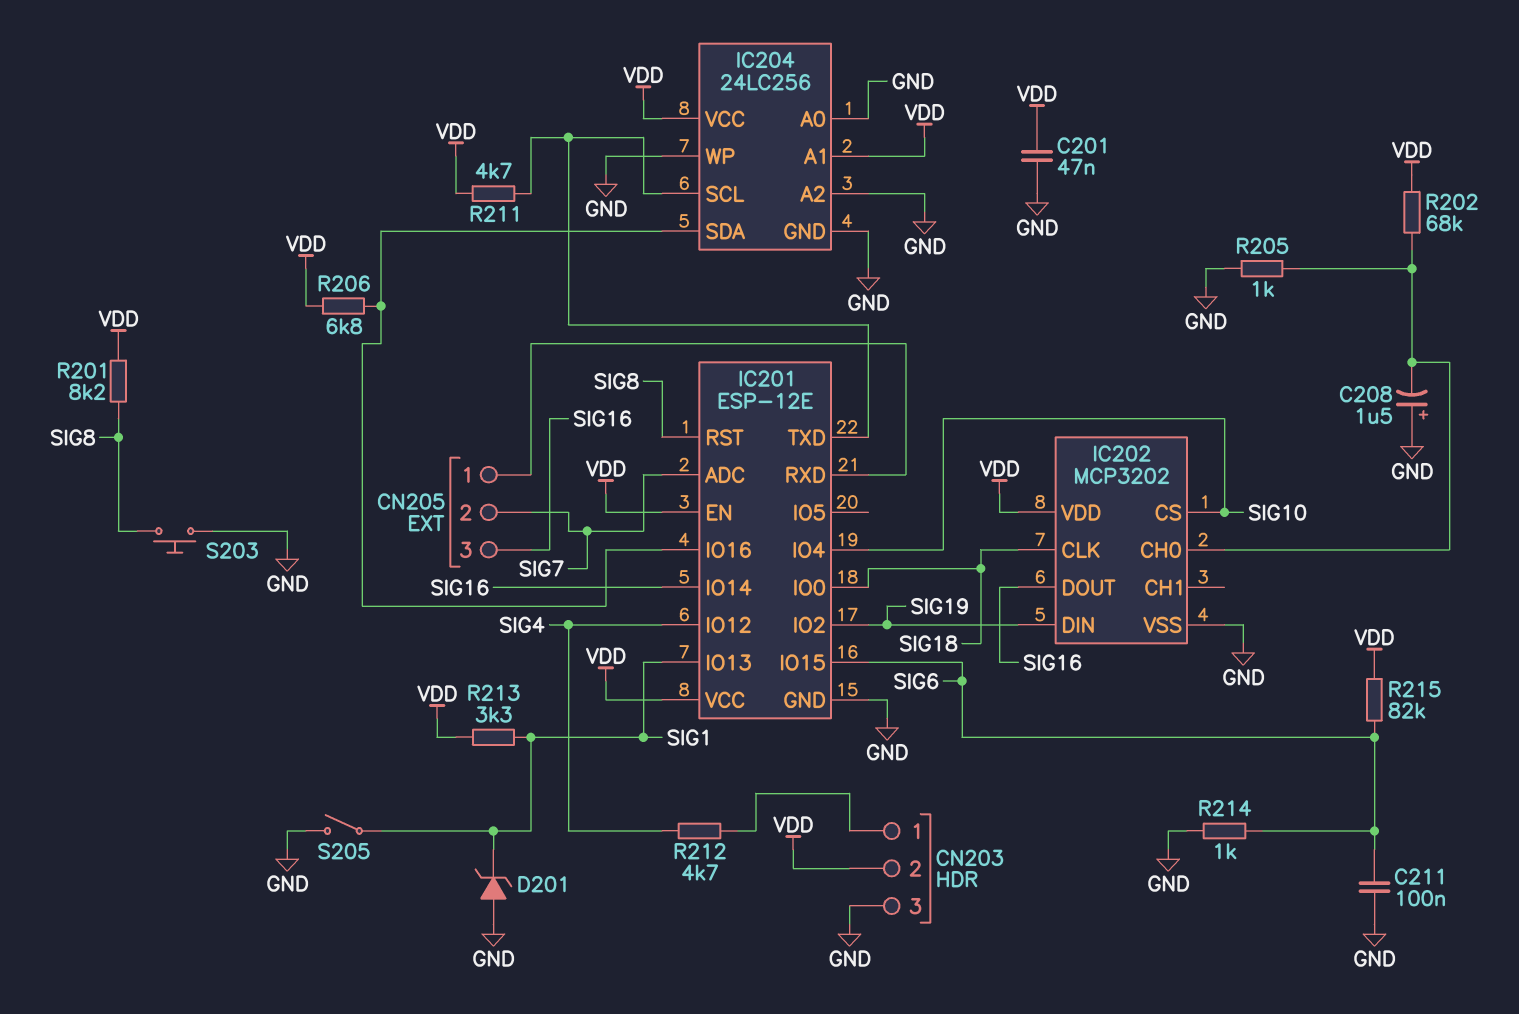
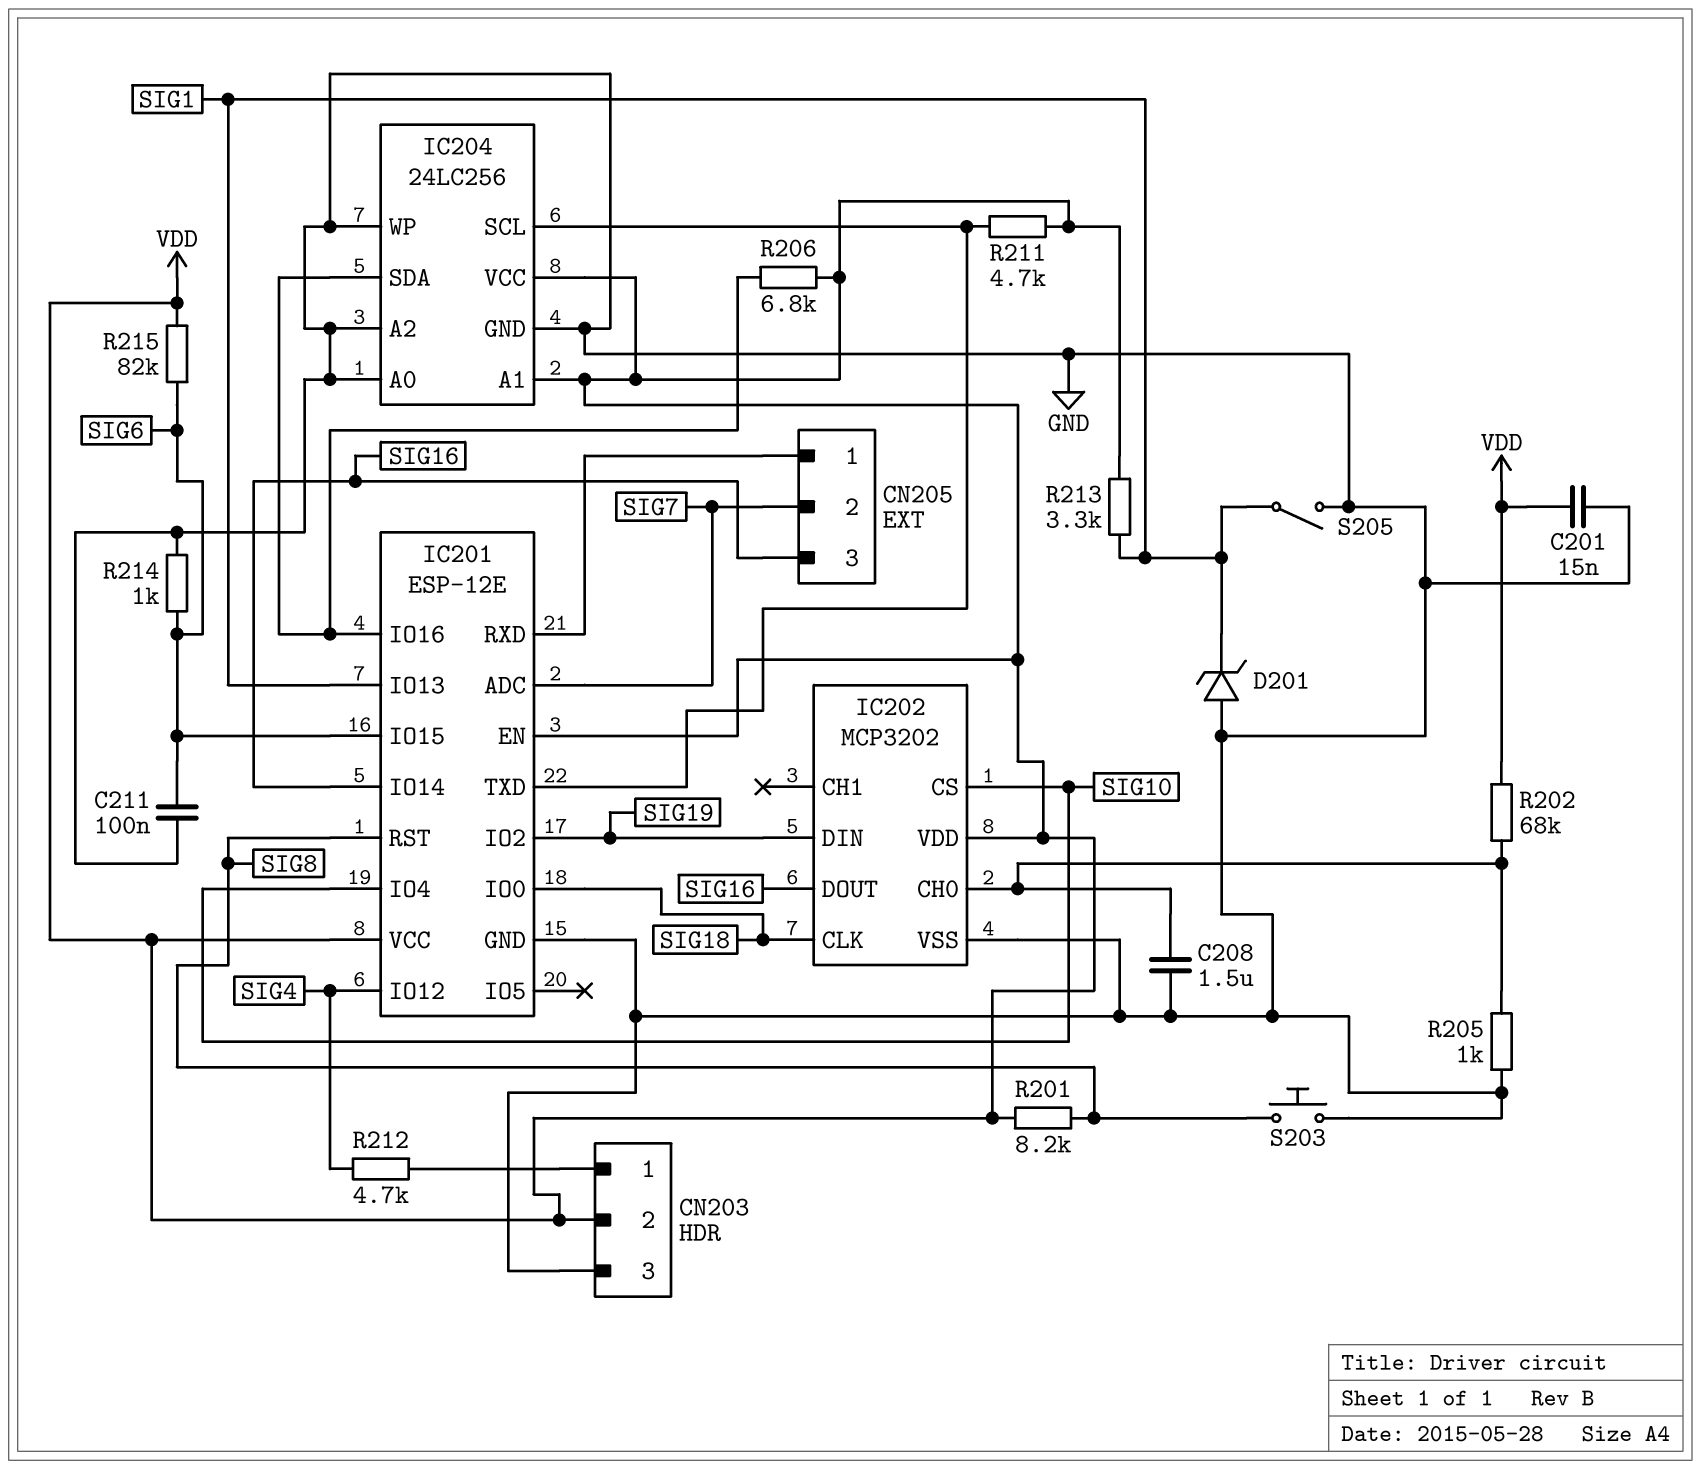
C201: 47nF (GND, VDD) -> 15nF (GND, VDD)
C208: 1.5uF (plus GND, minus IC202/CH0) -> 1.5uF (GND, IC202/CH0)

